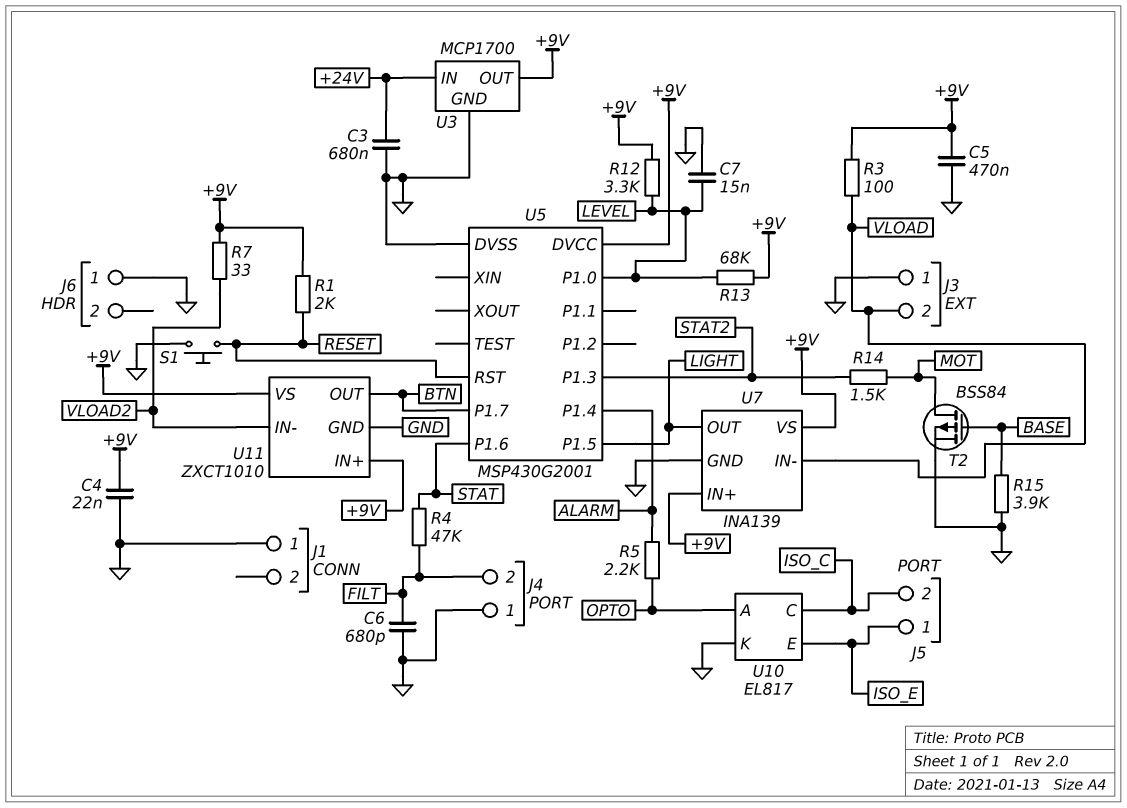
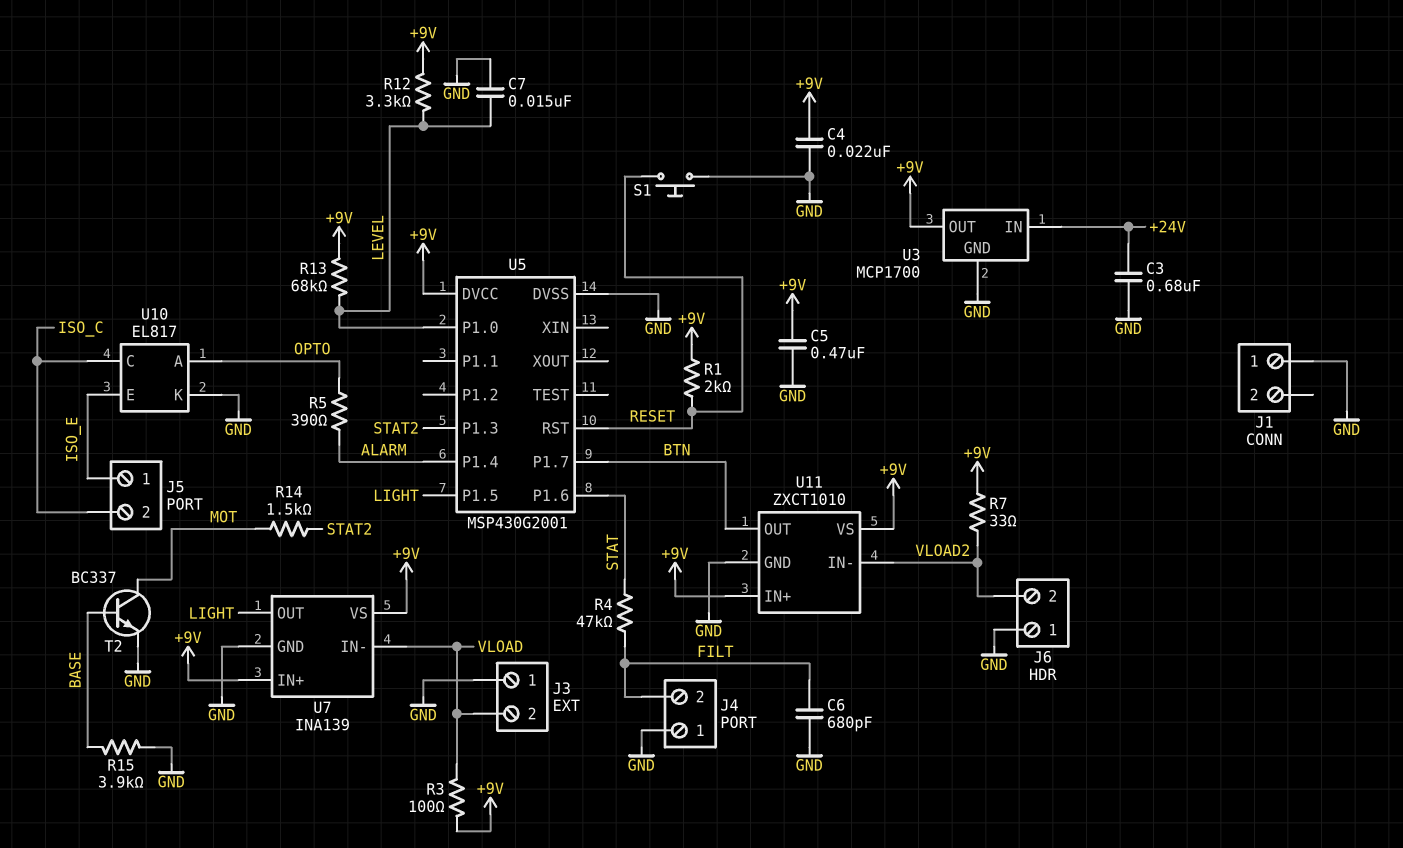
J6 pin 2: none -> VLOAD2
R5: 2.2k (ALARM, OPTO) -> 390 (ALARM, OPTO)
T2: PMOS BSS84 (G BASE, D MOT, S GND) -> NPN BC337 (B BASE, C MOT, E GND)

